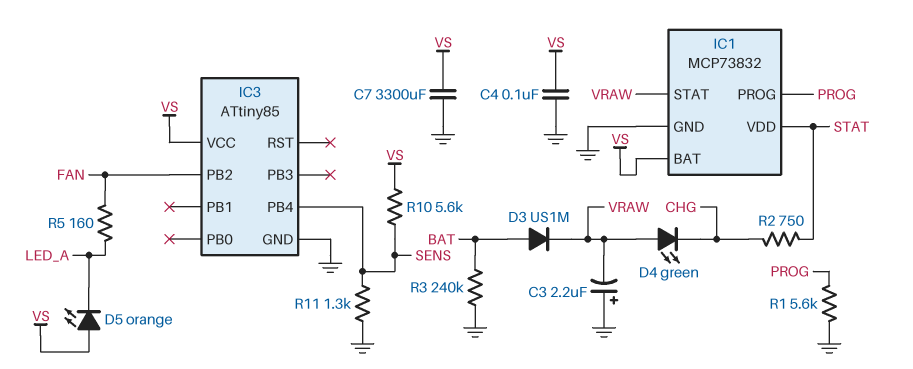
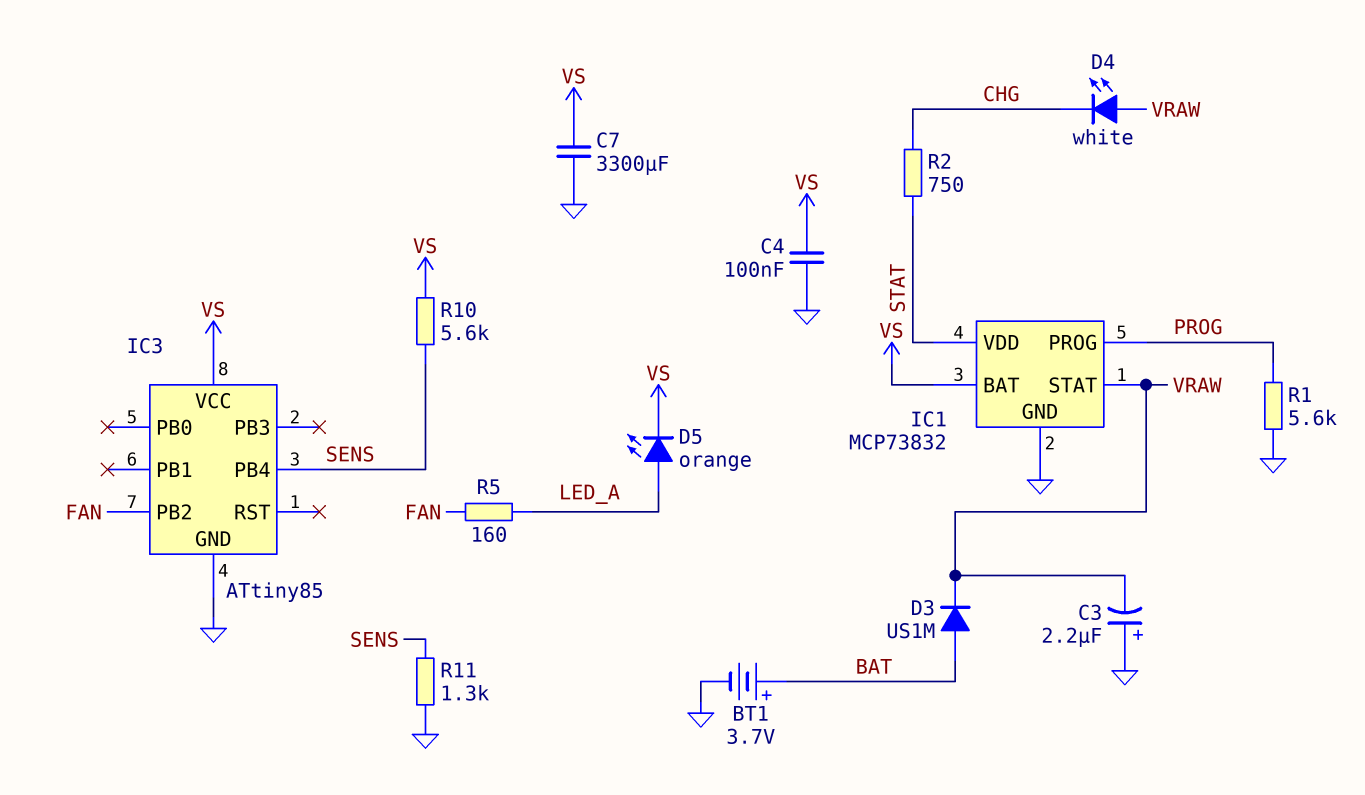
BT1: none -> 3.7V (plus BAT, minus GND)
D4: LED green (A VRAW, K CHG) -> LED white (A VRAW, K CHG)
D5: LED orange (A VS, K LED_A) -> LED orange (A LED_A, K VS)
R3: 240k (BAT, GND) -> none

